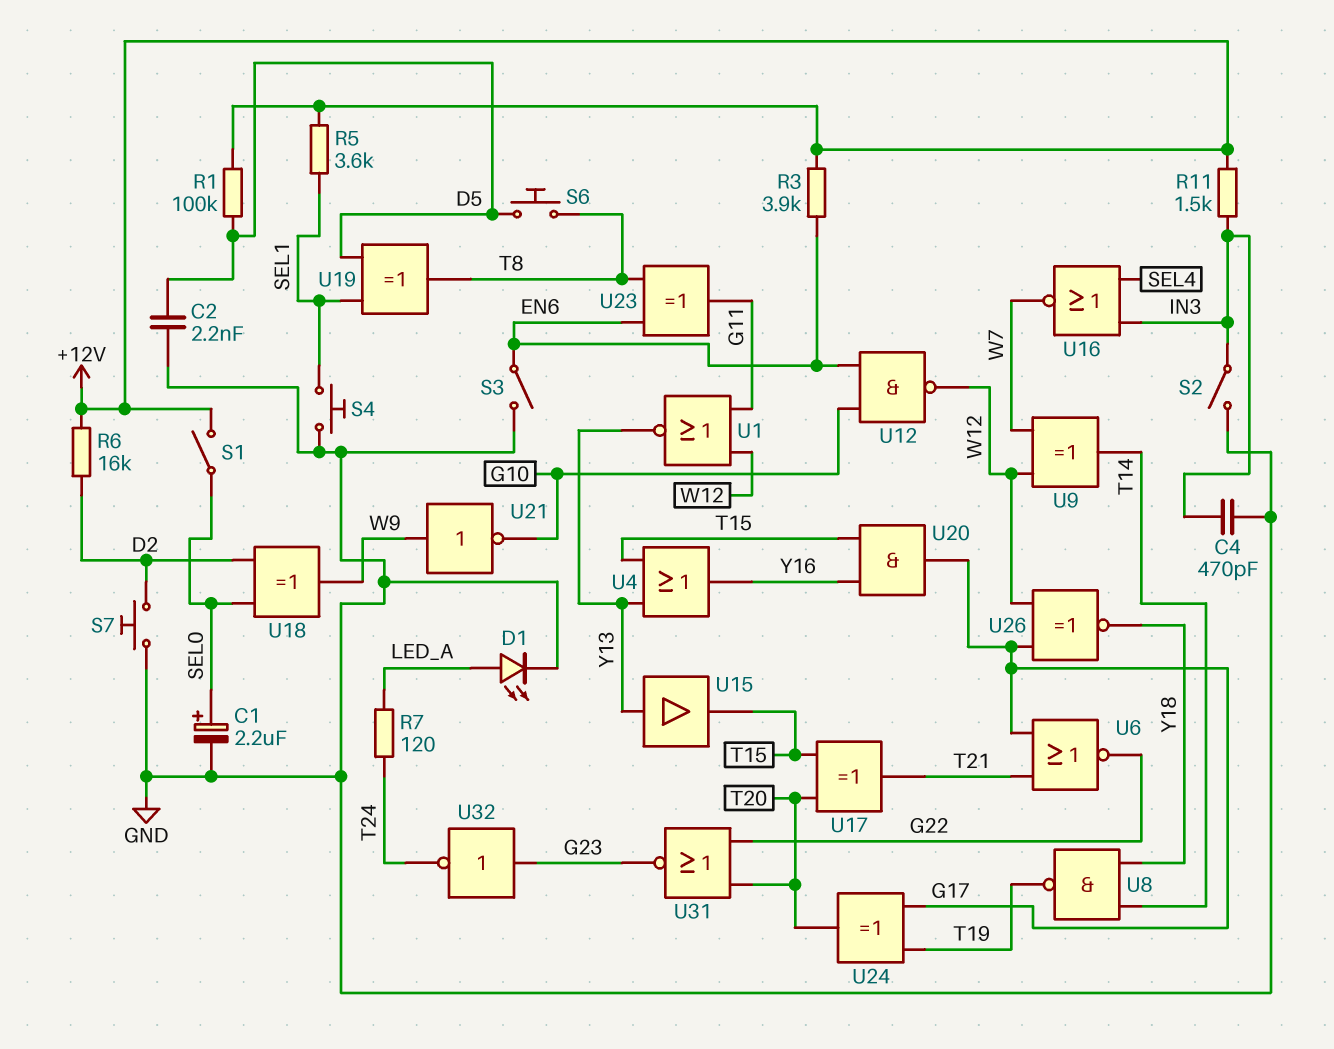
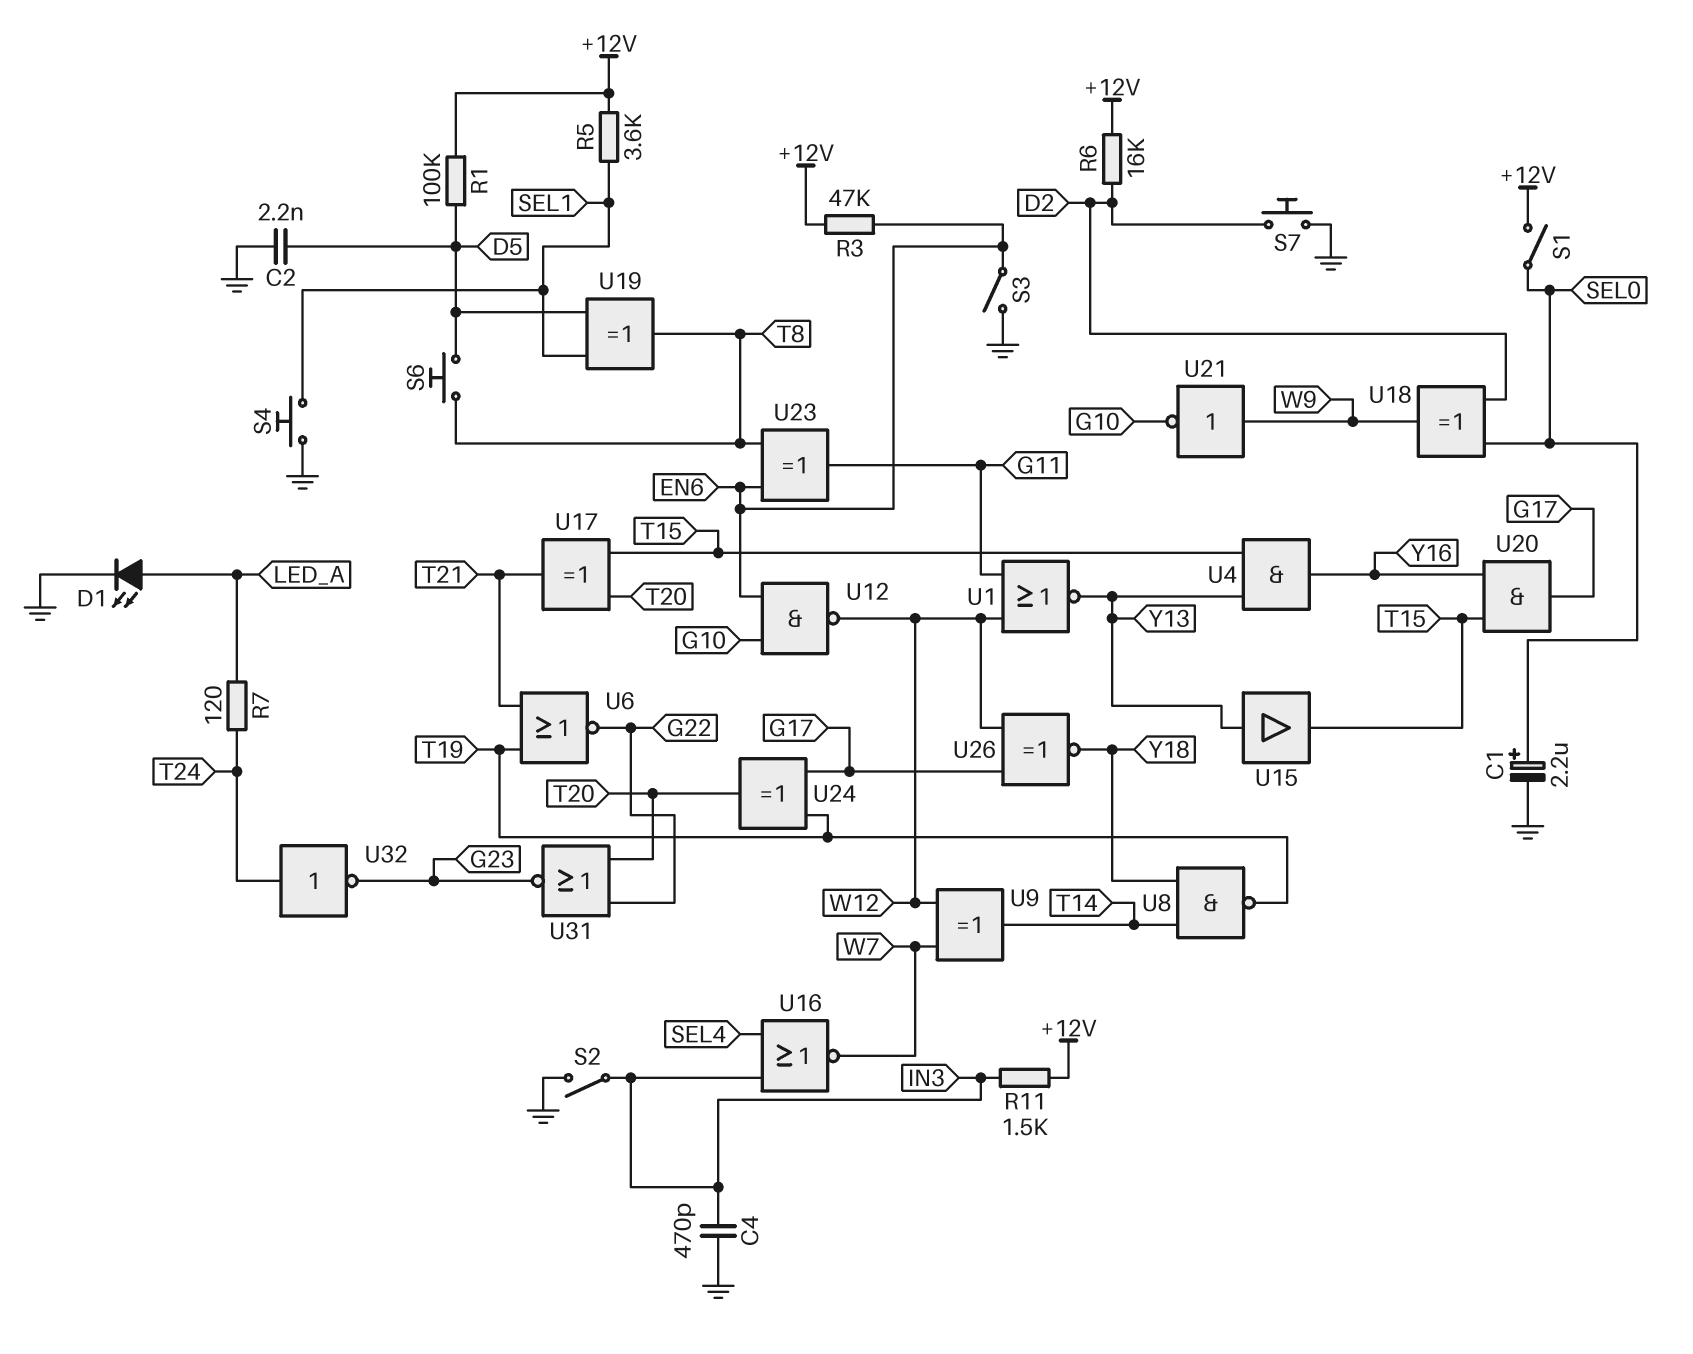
R3: 3.9k (+12V, EN6) -> 47k (+12V, EN6)
U4: OR (in T15, in Y13, out Y16) -> AND (in T15, in Y13, out Y16)
U6: NOR (in G17, in T21, out G22) -> NOR (in T19, in T21, out G22)
U32: NOT (in G23, out T24) -> NOT (in T24, out G23)

